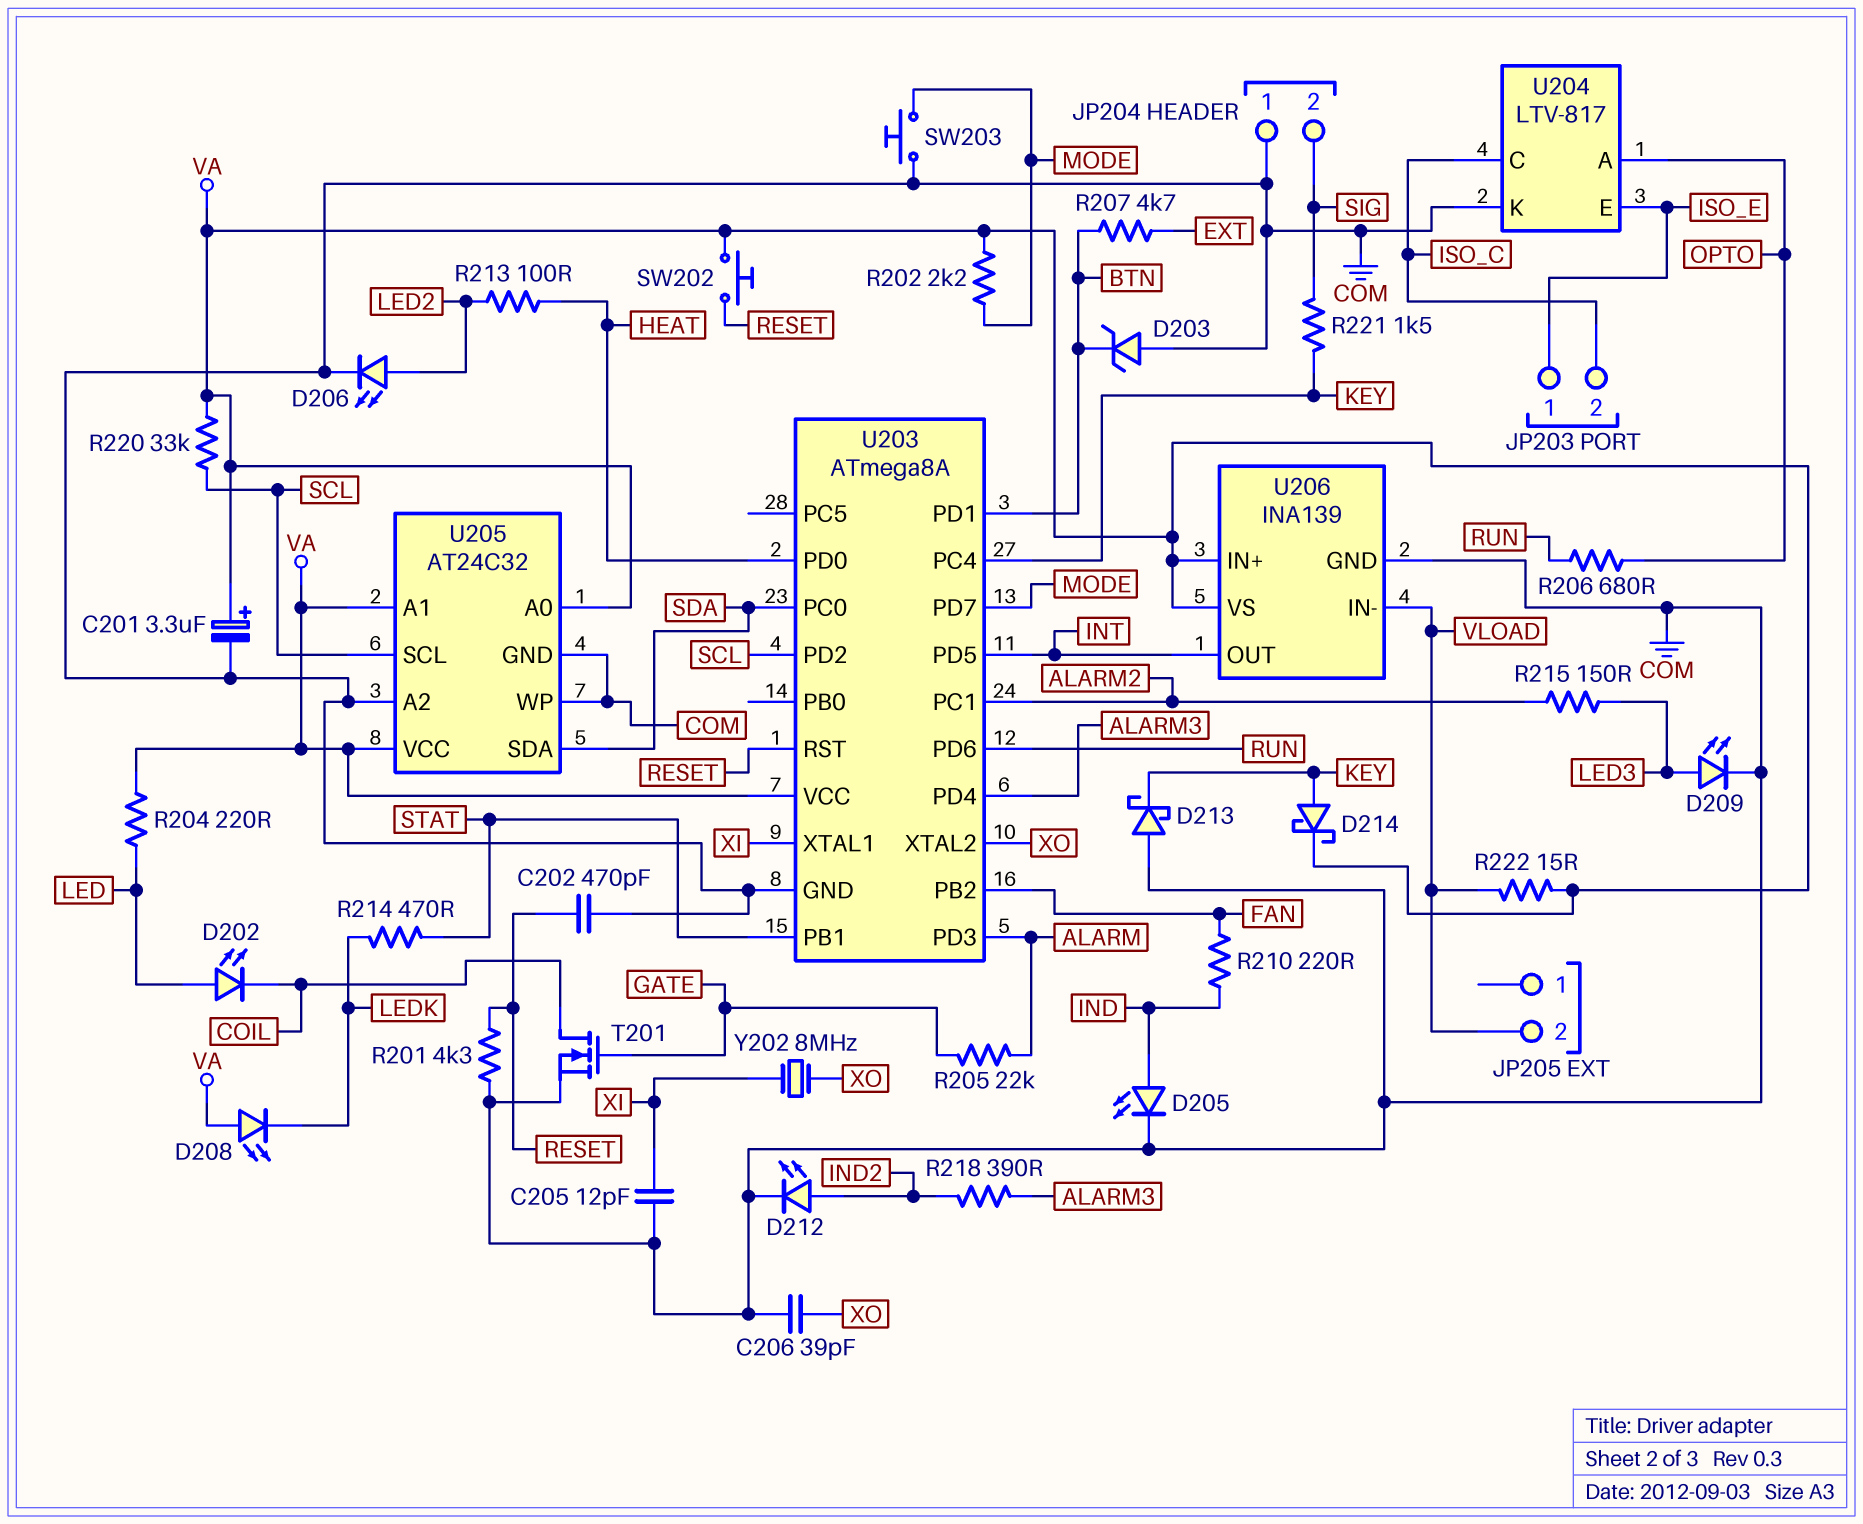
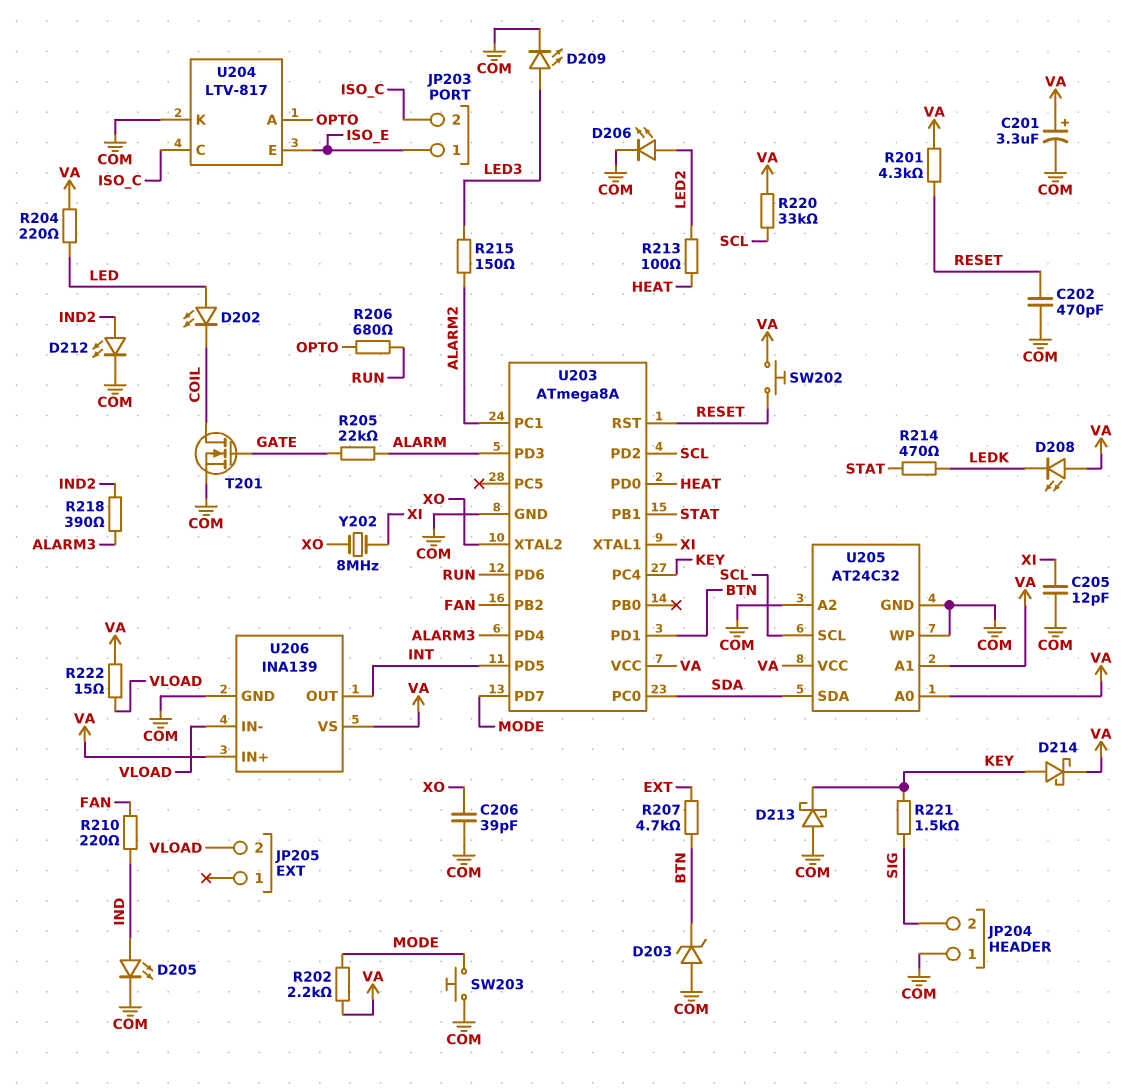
R201: 4.3k (COM, RESET) -> 4.3k (RESET, VA)

